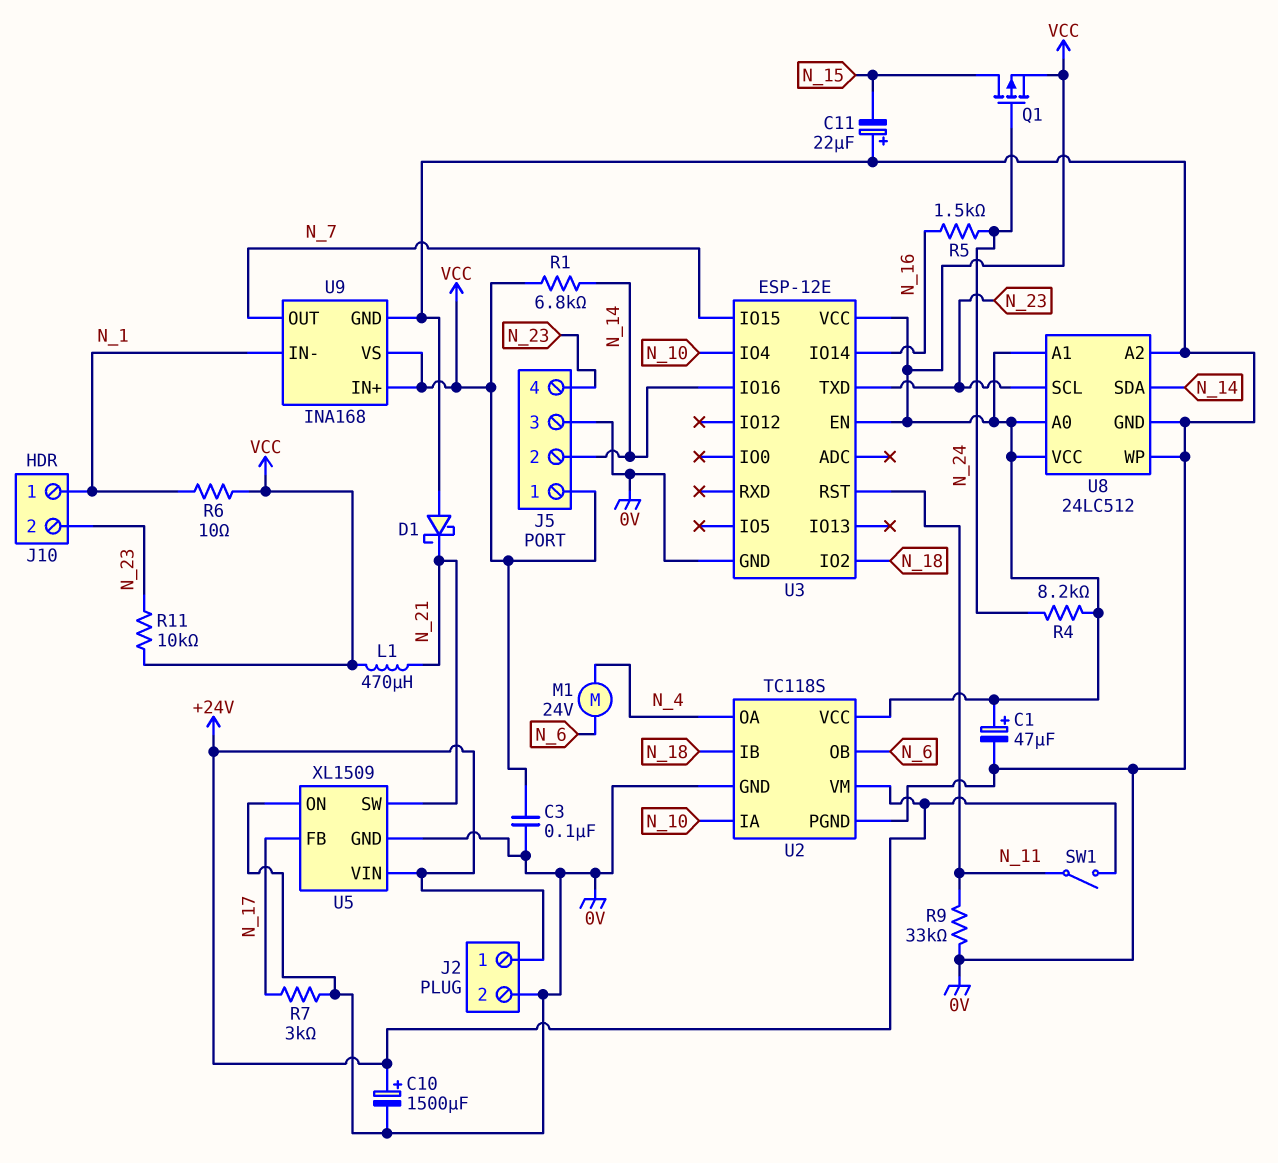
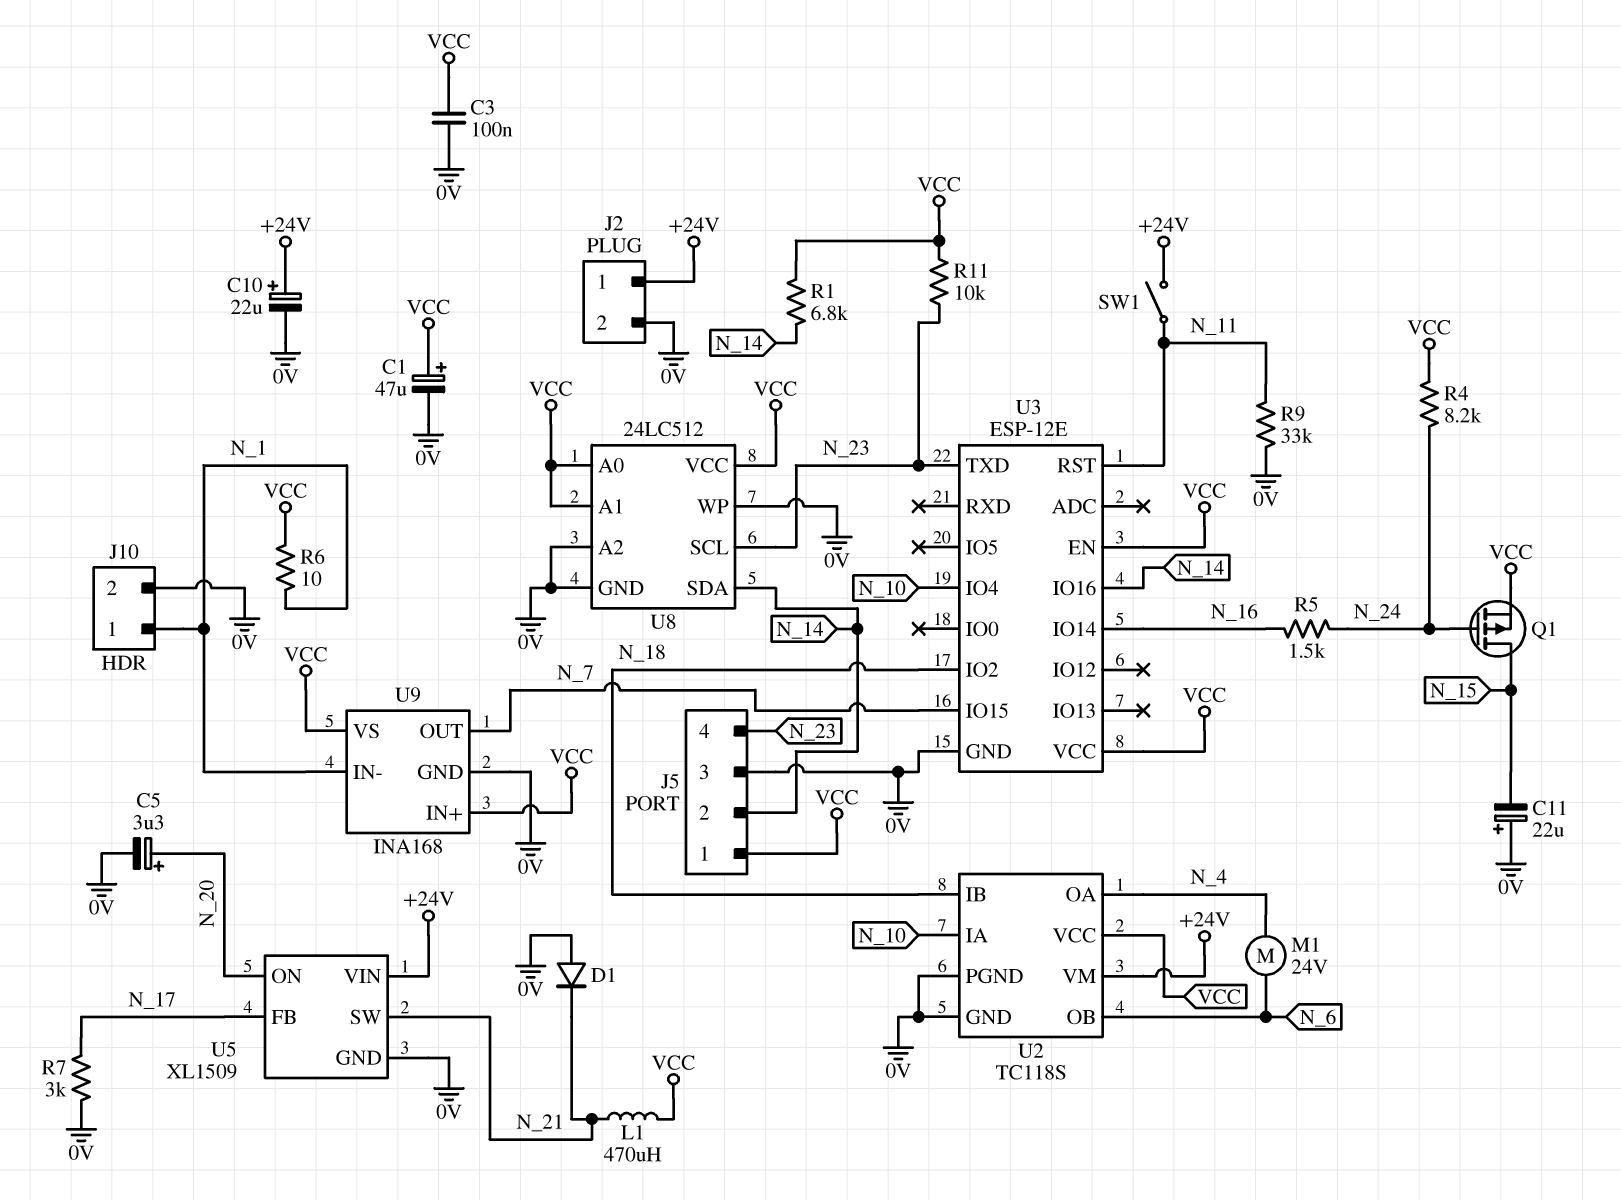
C5: none -> 3.3uF (plus N_20, minus 0V)
C10: 1500uF (plus +24V, minus 0V) -> 22uF (plus +24V, minus 0V)
D1: schottky (A 0V, K N_21) -> diode (A 0V, K N_21)
J10 pin 2: N_23 -> 0V
U5 pin ON: 0V -> N_20

